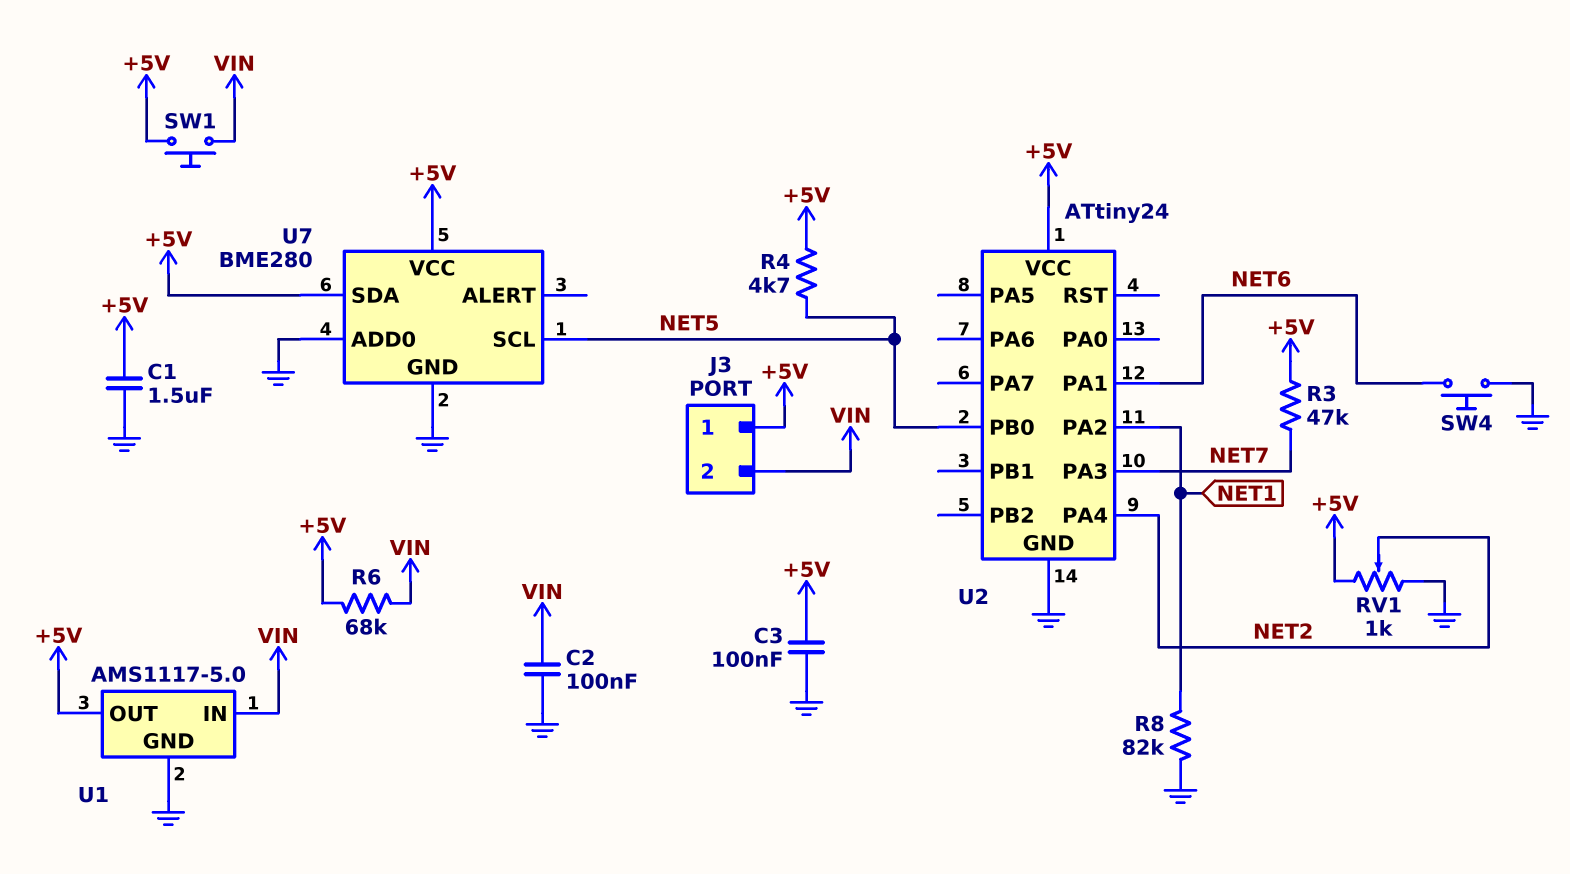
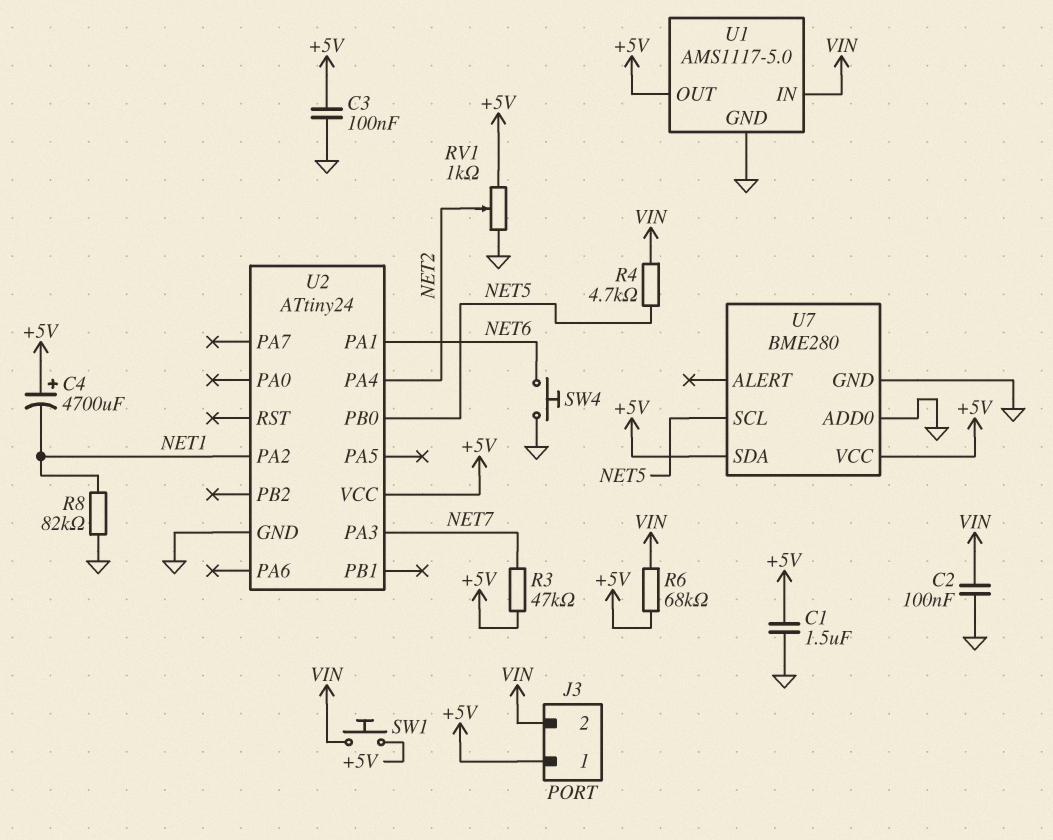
C4: none -> 4700uF (plus +5V, minus NET1)
R4: 4.7k (+5V, NET5) -> 4.7k (NET5, VIN)

